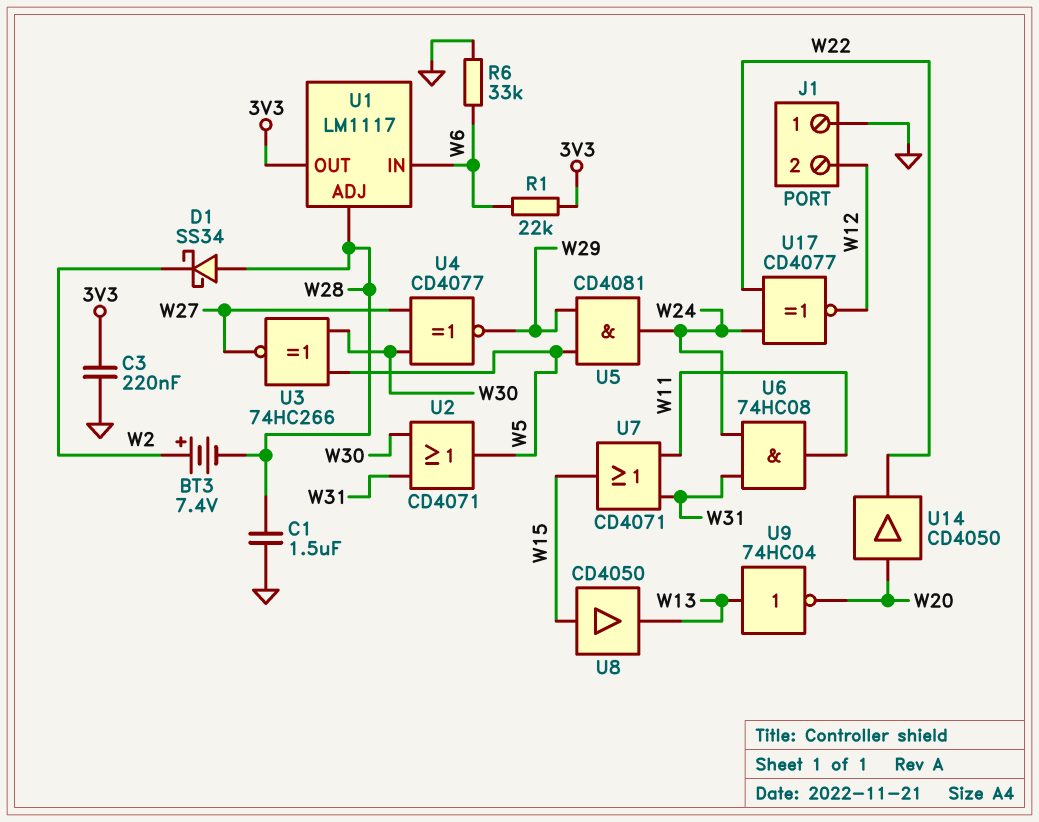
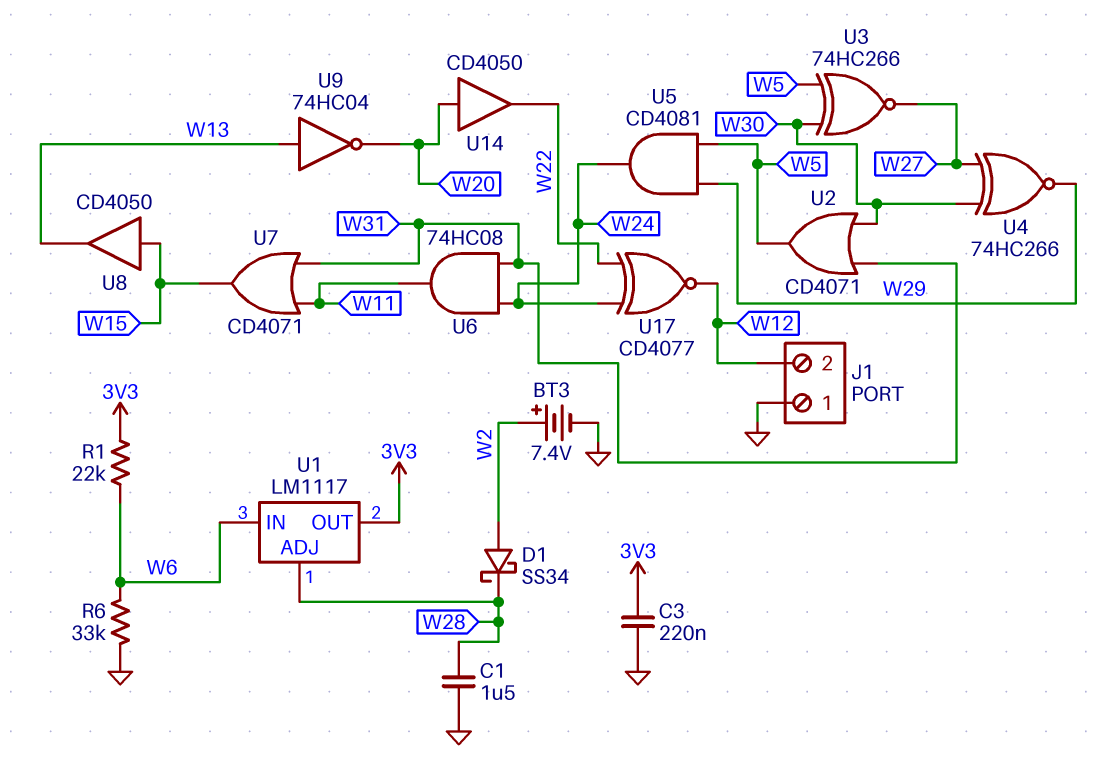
BT3: 7.4V (plus W2, minus W28) -> 7.4V (plus W2, minus GND)
D1: schottky SS34 (A W28, K W2) -> schottky SS34 (A W2, K W28)
U4: XNOR CD4077 (in W27, in W30, out W29) -> XNOR 74HC266 (in W27, in W30, out W29)

